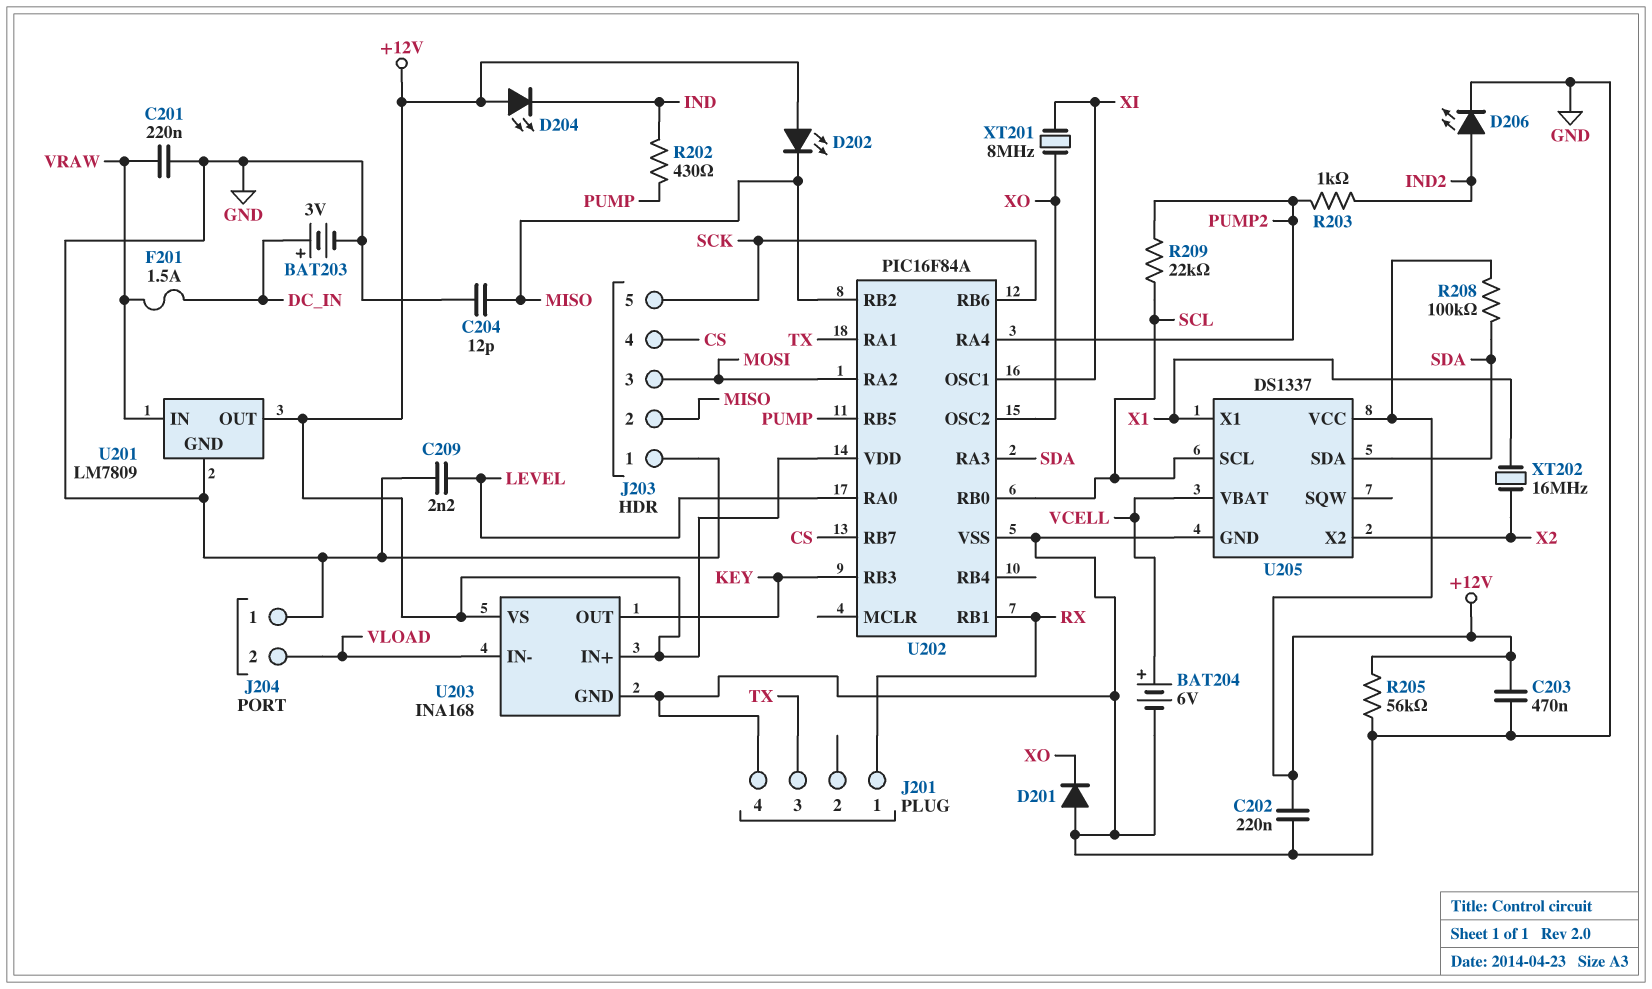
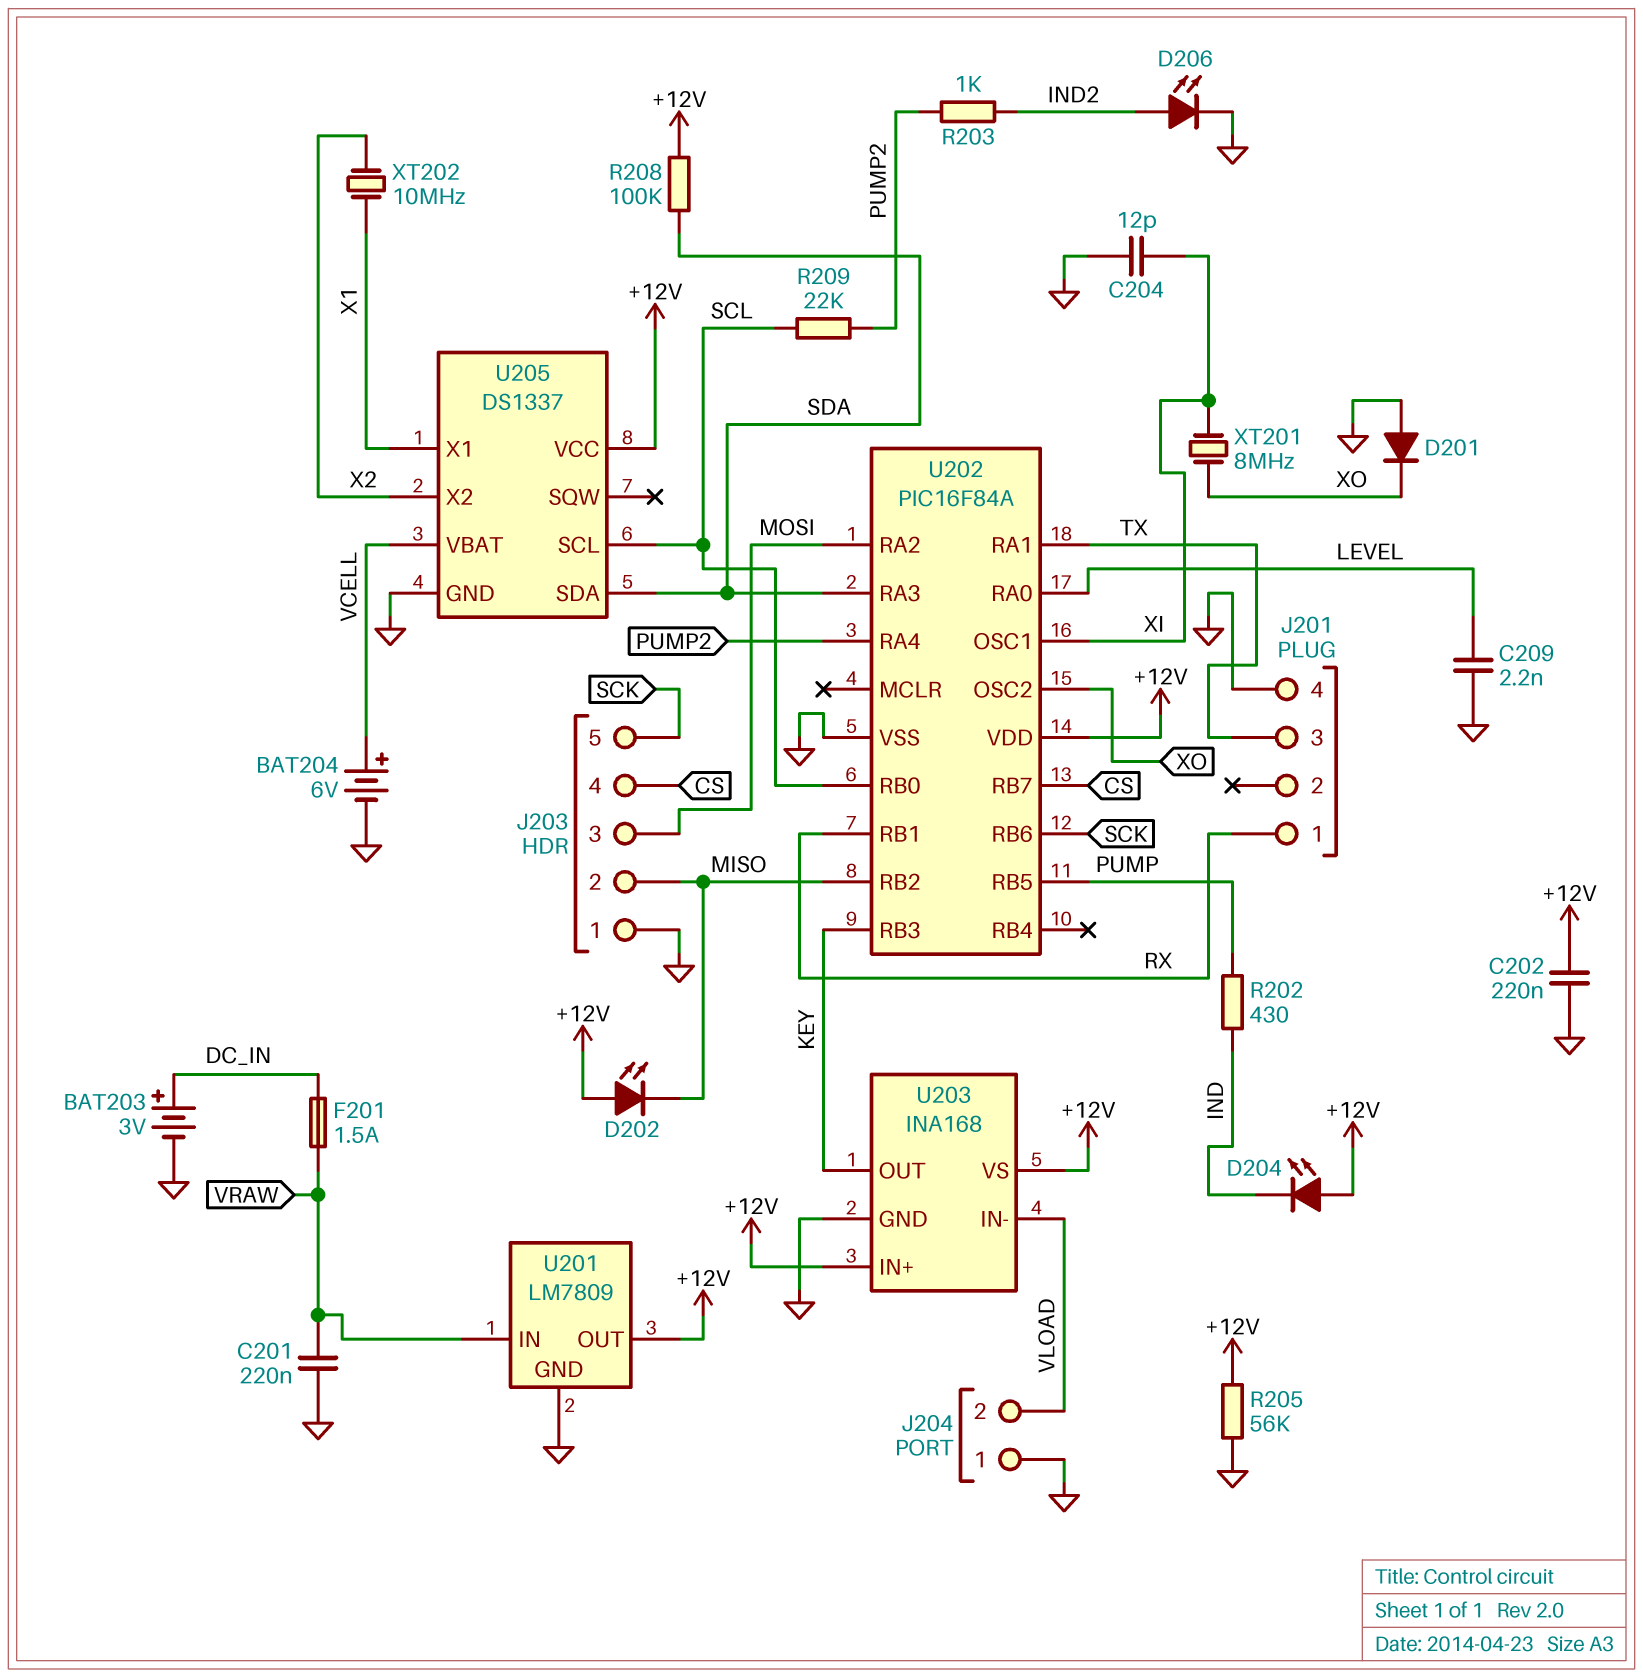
C203: 470nF (+12V, GND) -> none
C204: 12pF (GND, MISO) -> 12pF (GND, XI)
XT202: 16MHz (X1, X2) -> 10MHz (X1, X2)

